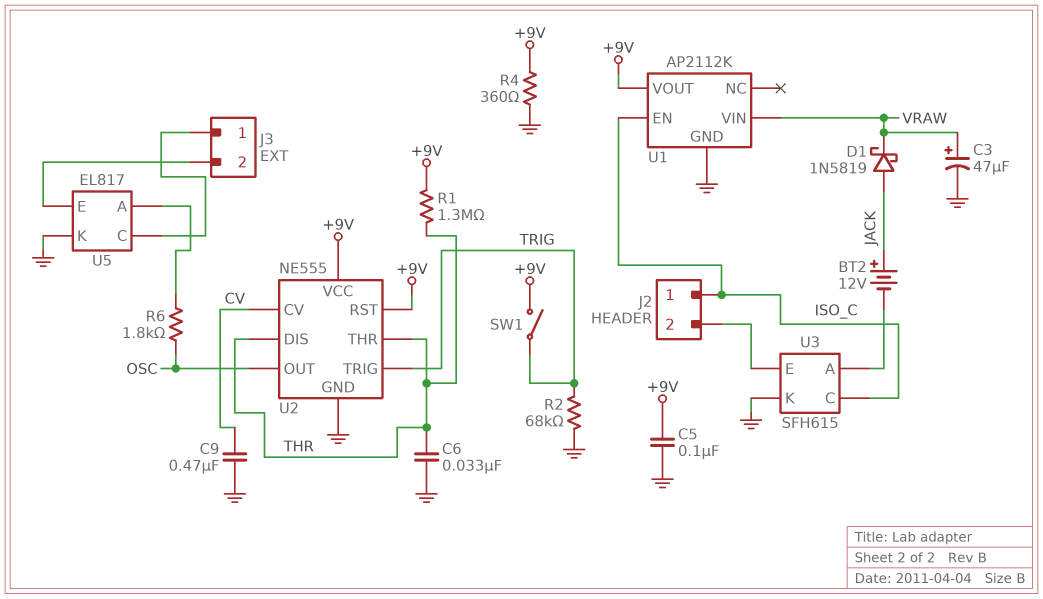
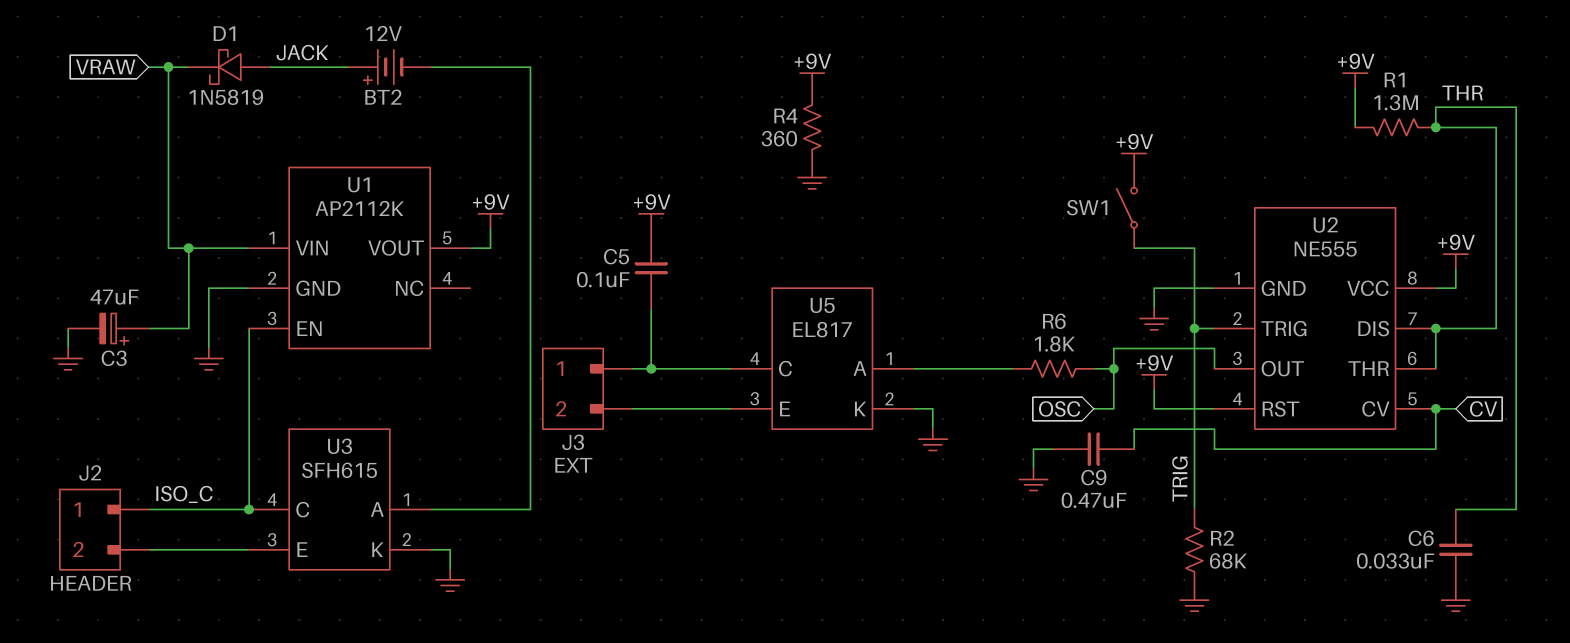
C5: 100nF (+9V, GND) -> 100nF (+9V, J3/1)

